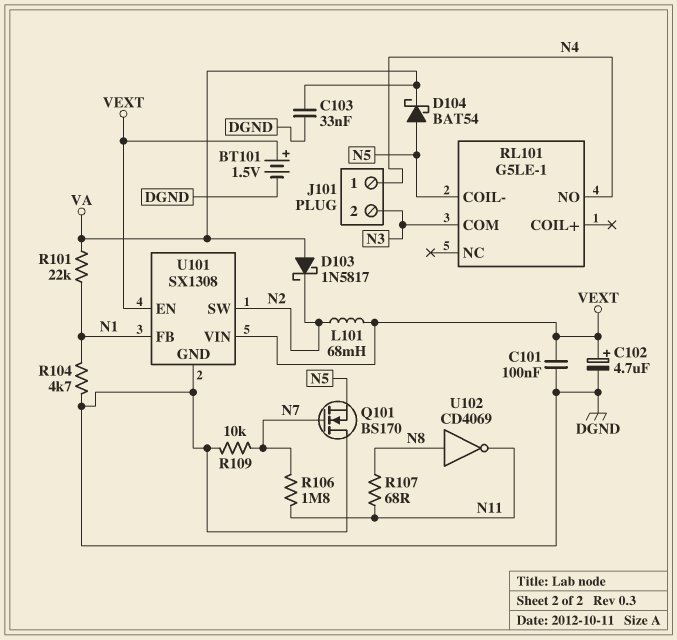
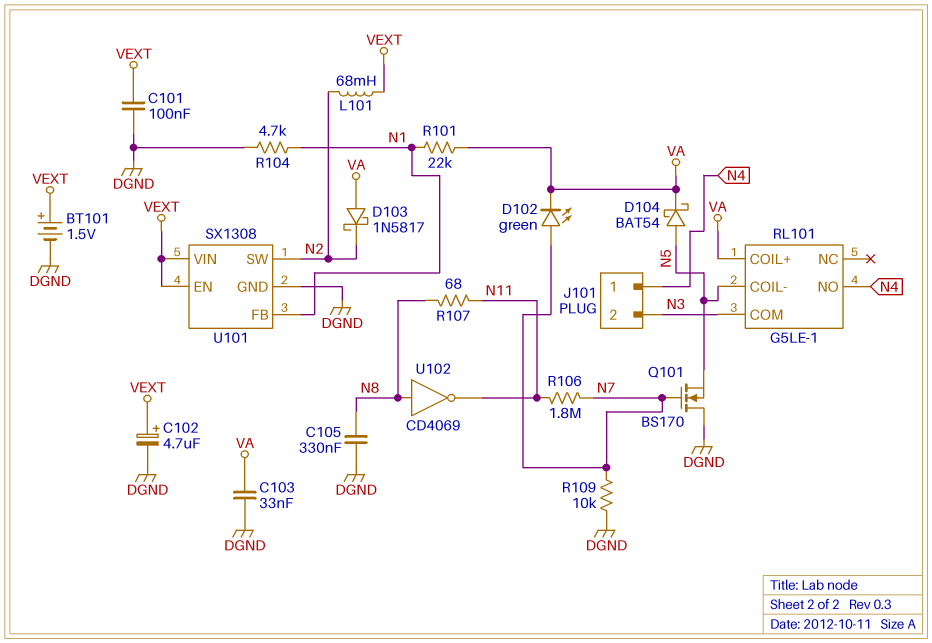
C105: none -> 330nF (DGND, N8)
D102: none -> LED green (A N7, K VA)
RL101 pin COIL+: none -> VA

